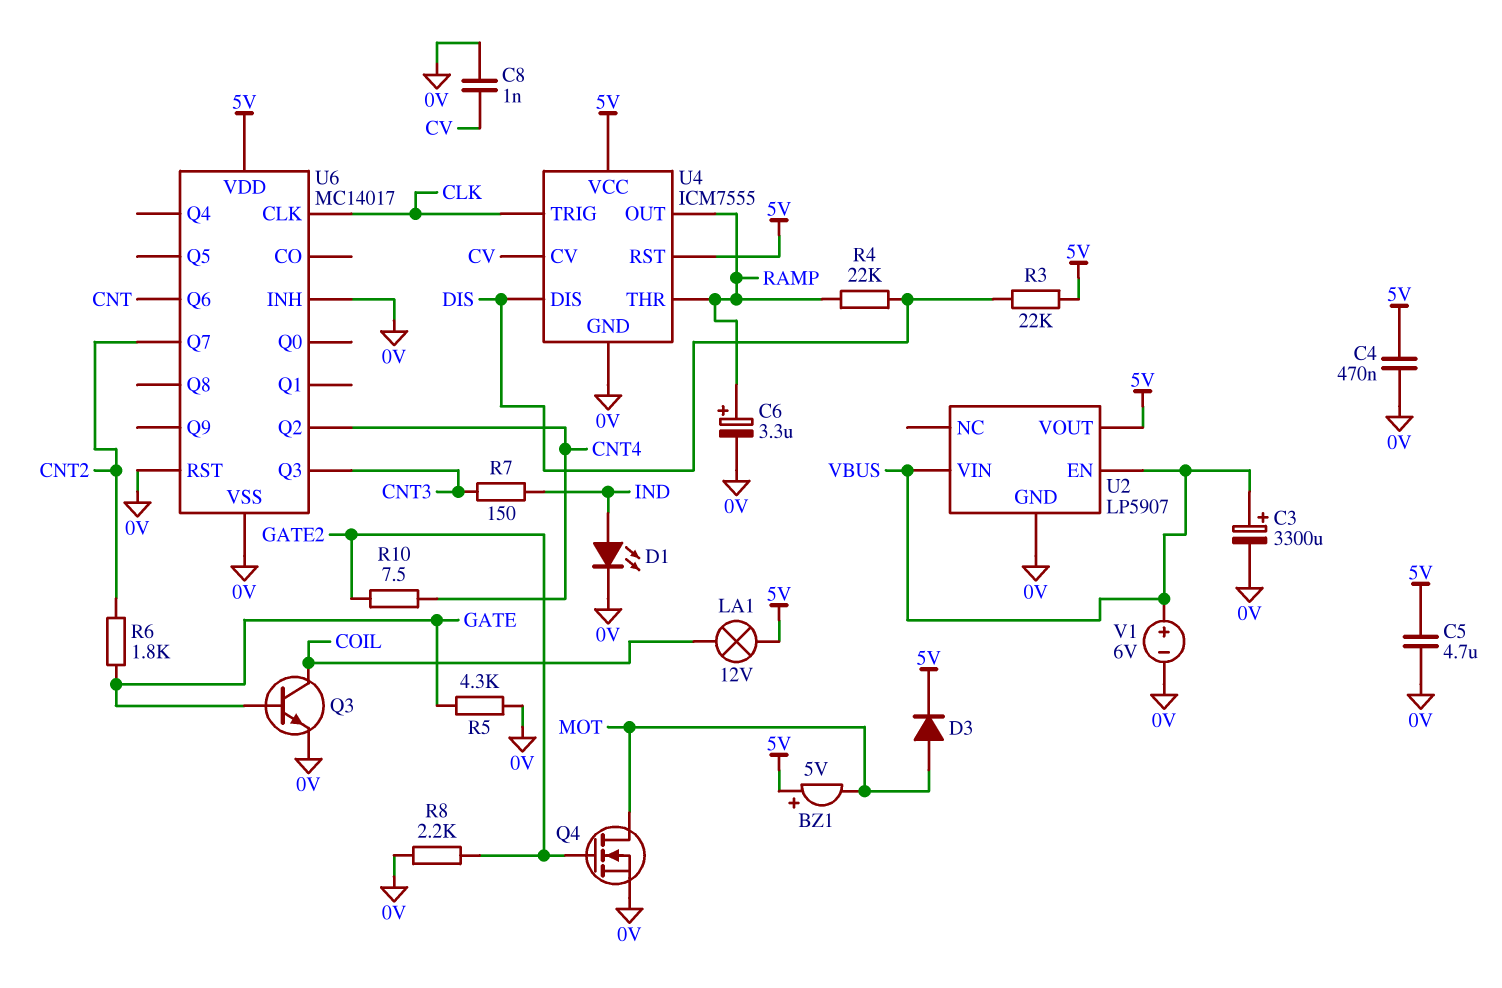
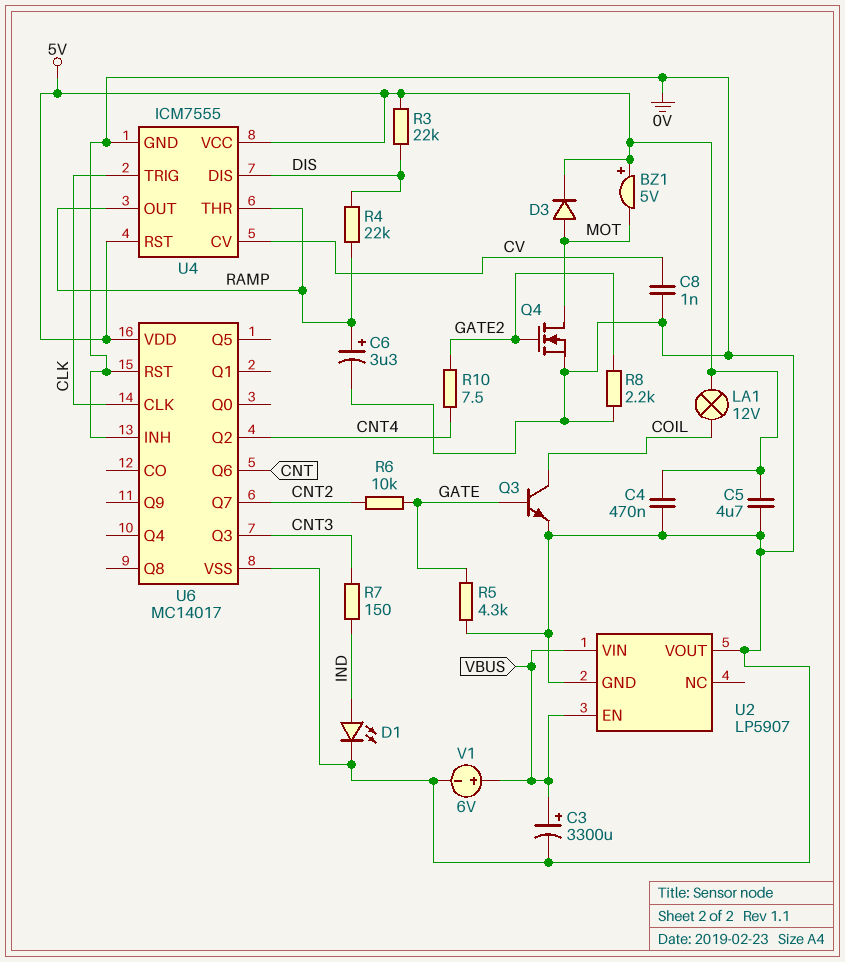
R6: 1.8k (CNT2, GATE) -> 10k (CNT2, GATE)
U2 pin VOUT: 5V -> 0V

